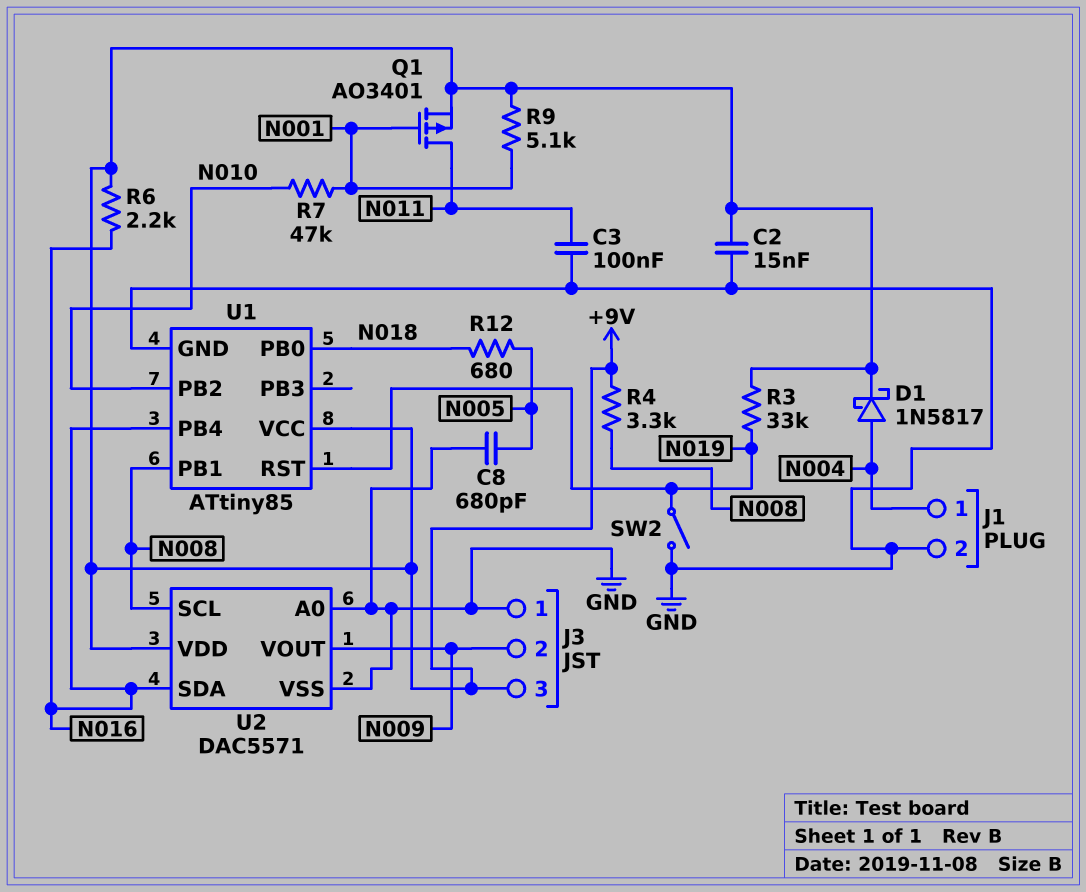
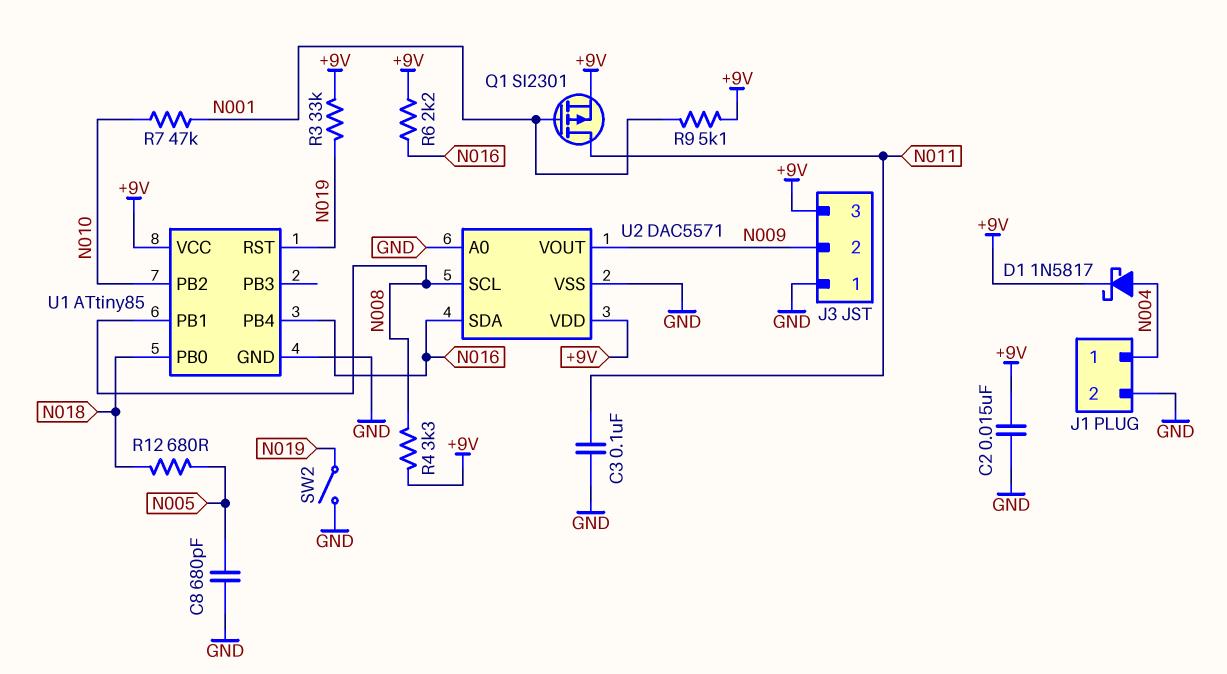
Q1: PMOS AO3401 (G N001, D N011, S +9V) -> PMOS SI2301 (G N001, D N011, S +9V)

